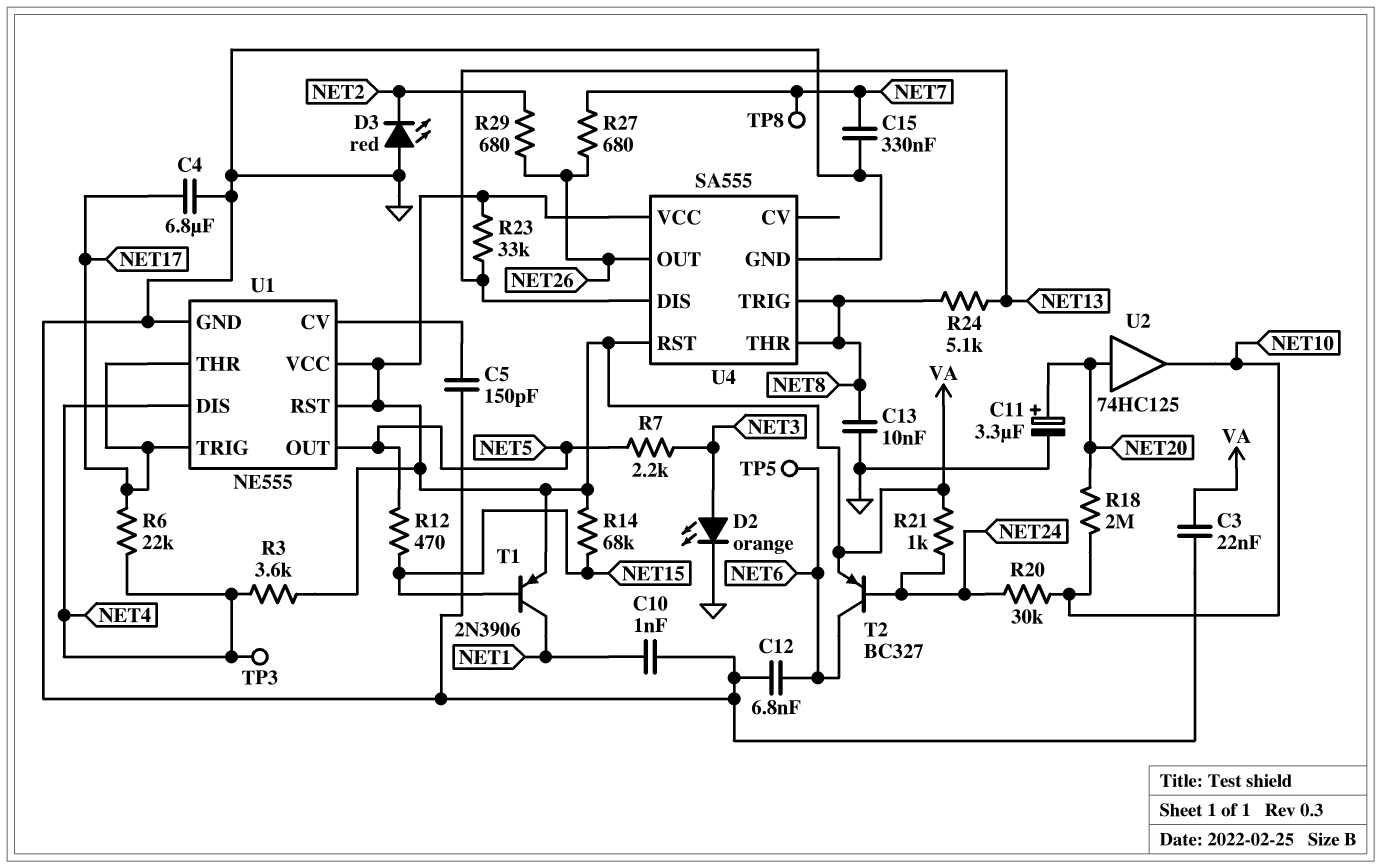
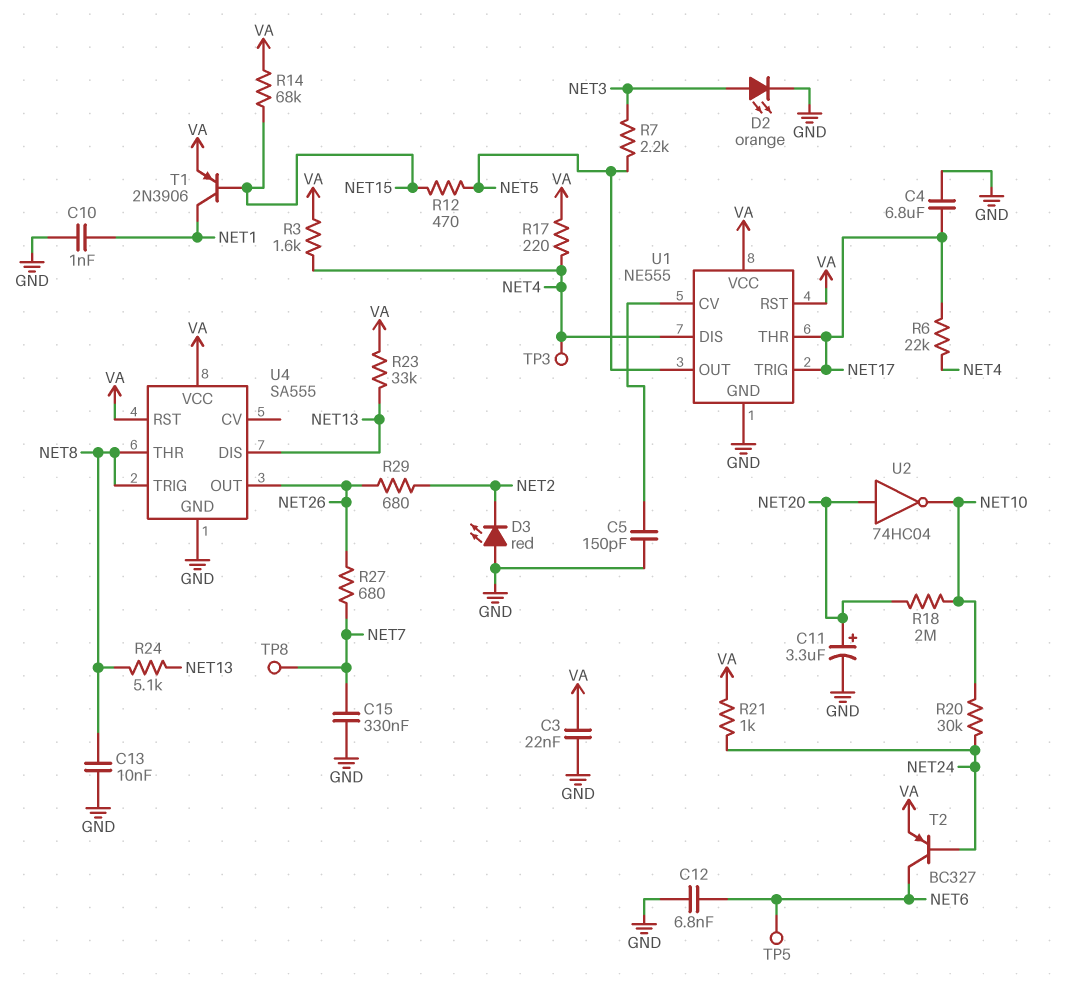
R3: 3.6k (NET4, VA) -> 1.6k (NET4, VA)
R17: none -> 220 (NET4, VA)
U2: buffer 74HC125 (in NET20, out NET10) -> NOT 74HC04 (in NET20, out NET10)

